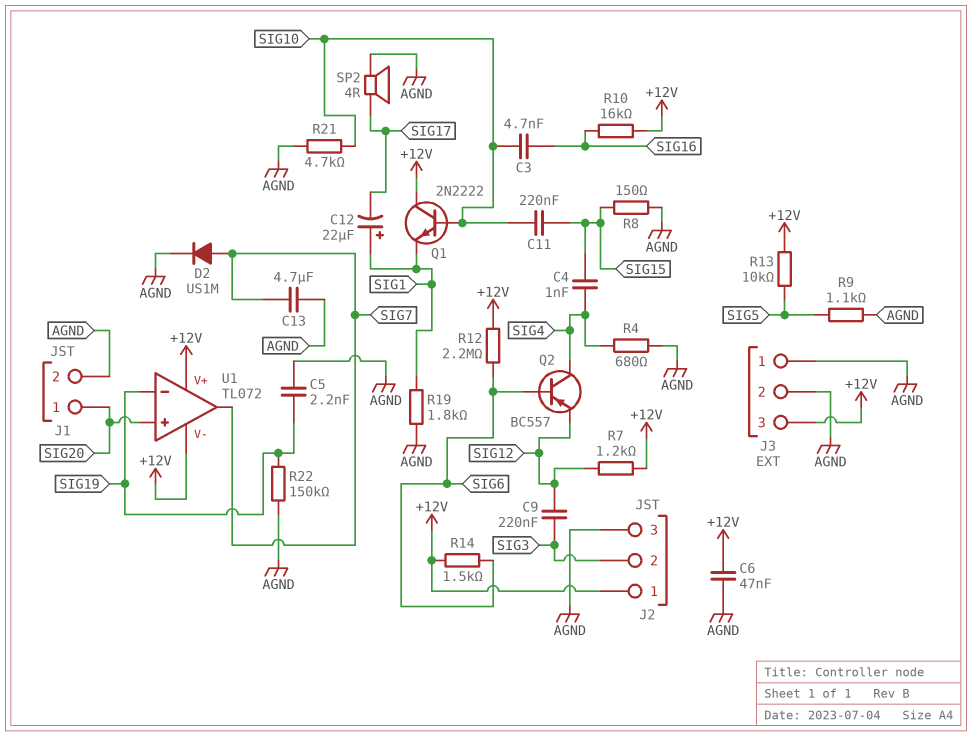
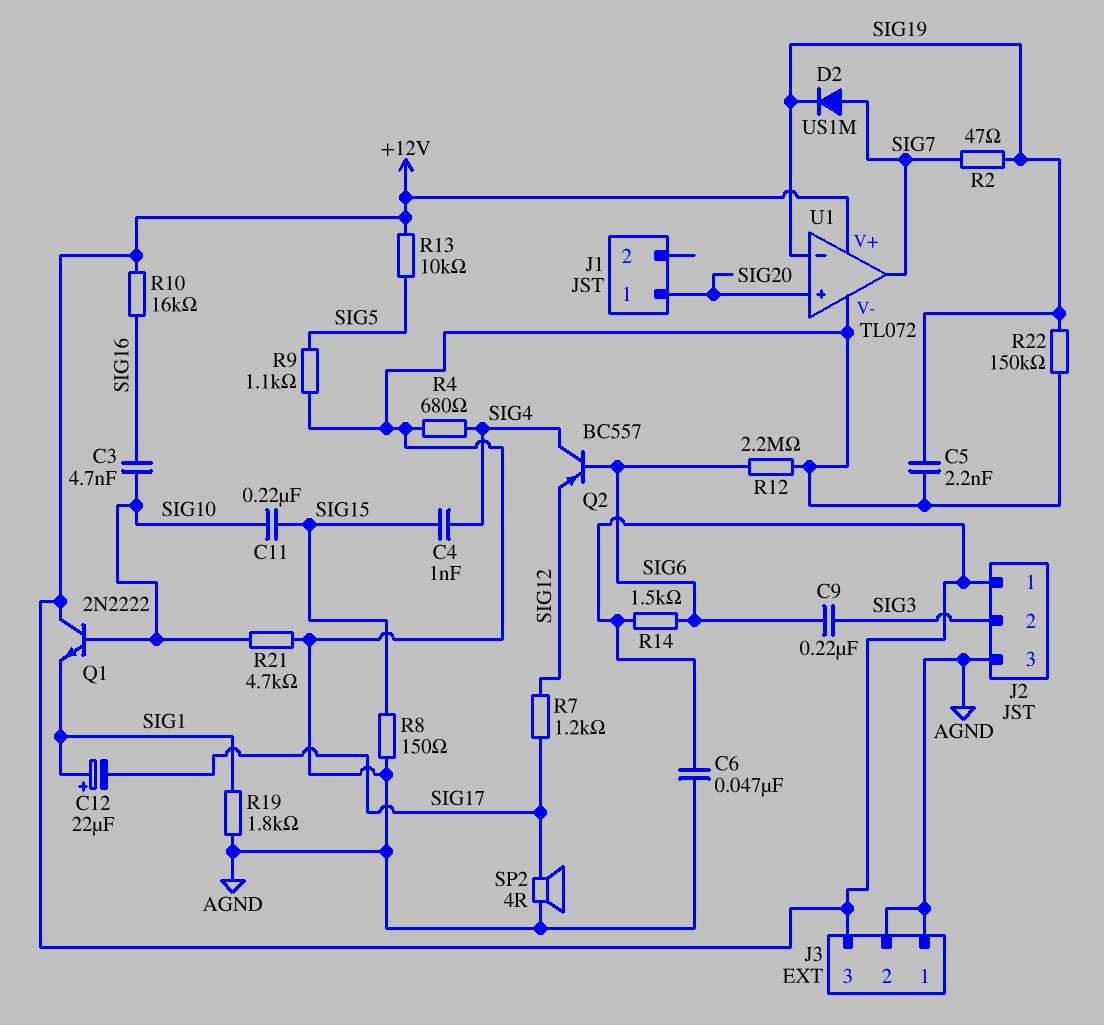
C9: 220nF (SIG3, SIG12) -> 220nF (SIG3, SIG6)
C13: 4.7uF (AGND, SIG7) -> none
D2: diode US1M (A SIG7, K AGND) -> diode US1M (A SIG7, K SIG19)
J1 pin 2: AGND -> none
R2: none -> 47 (SIG7, SIG19)
R7: 1.2k (+12V, SIG12) -> 1.2k (SIG12, SIG17)
R12: 2.2M (+12V, SIG6) -> 2.2M (AGND, SIG6)
U1 pin V-: +12V -> AGND

